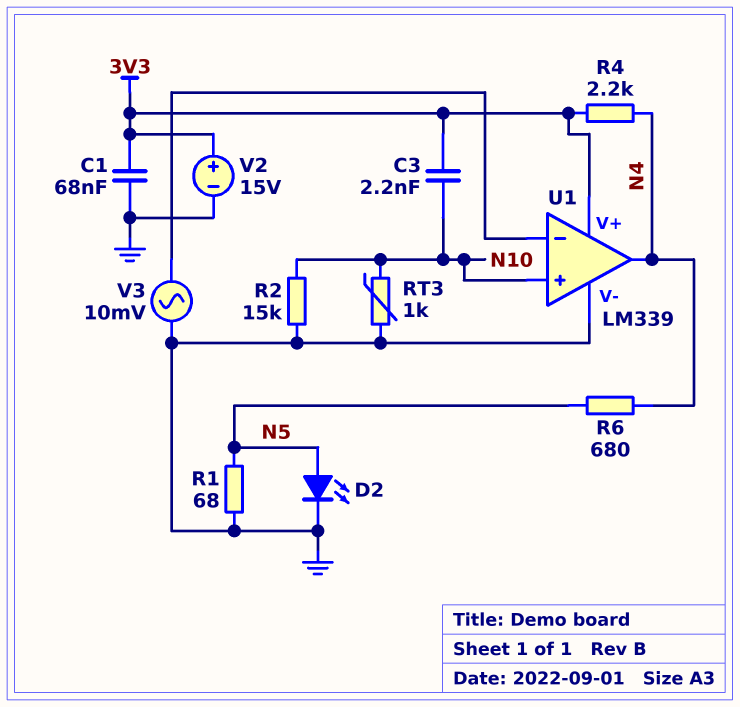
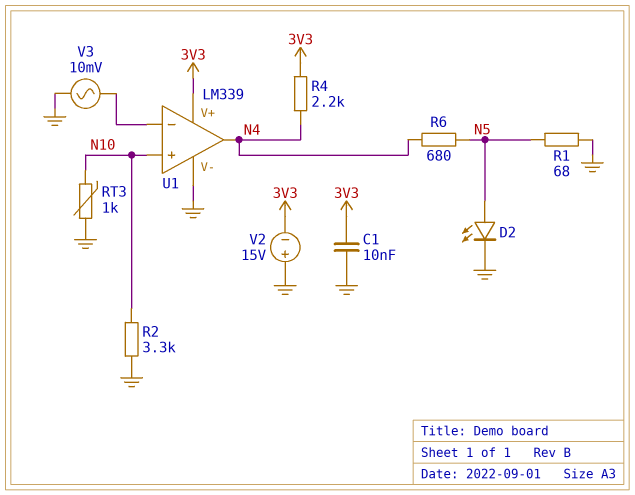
C1: 68nF (3V3, GND) -> 10nF (3V3, GND)
C3: 2.2nF (3V3, N10) -> none
R2: 15k (GND, N10) -> 3.3k (GND, N10)
V2: 15V (plus 3V3, minus GND) -> 15V (plus GND, minus 3V3)

